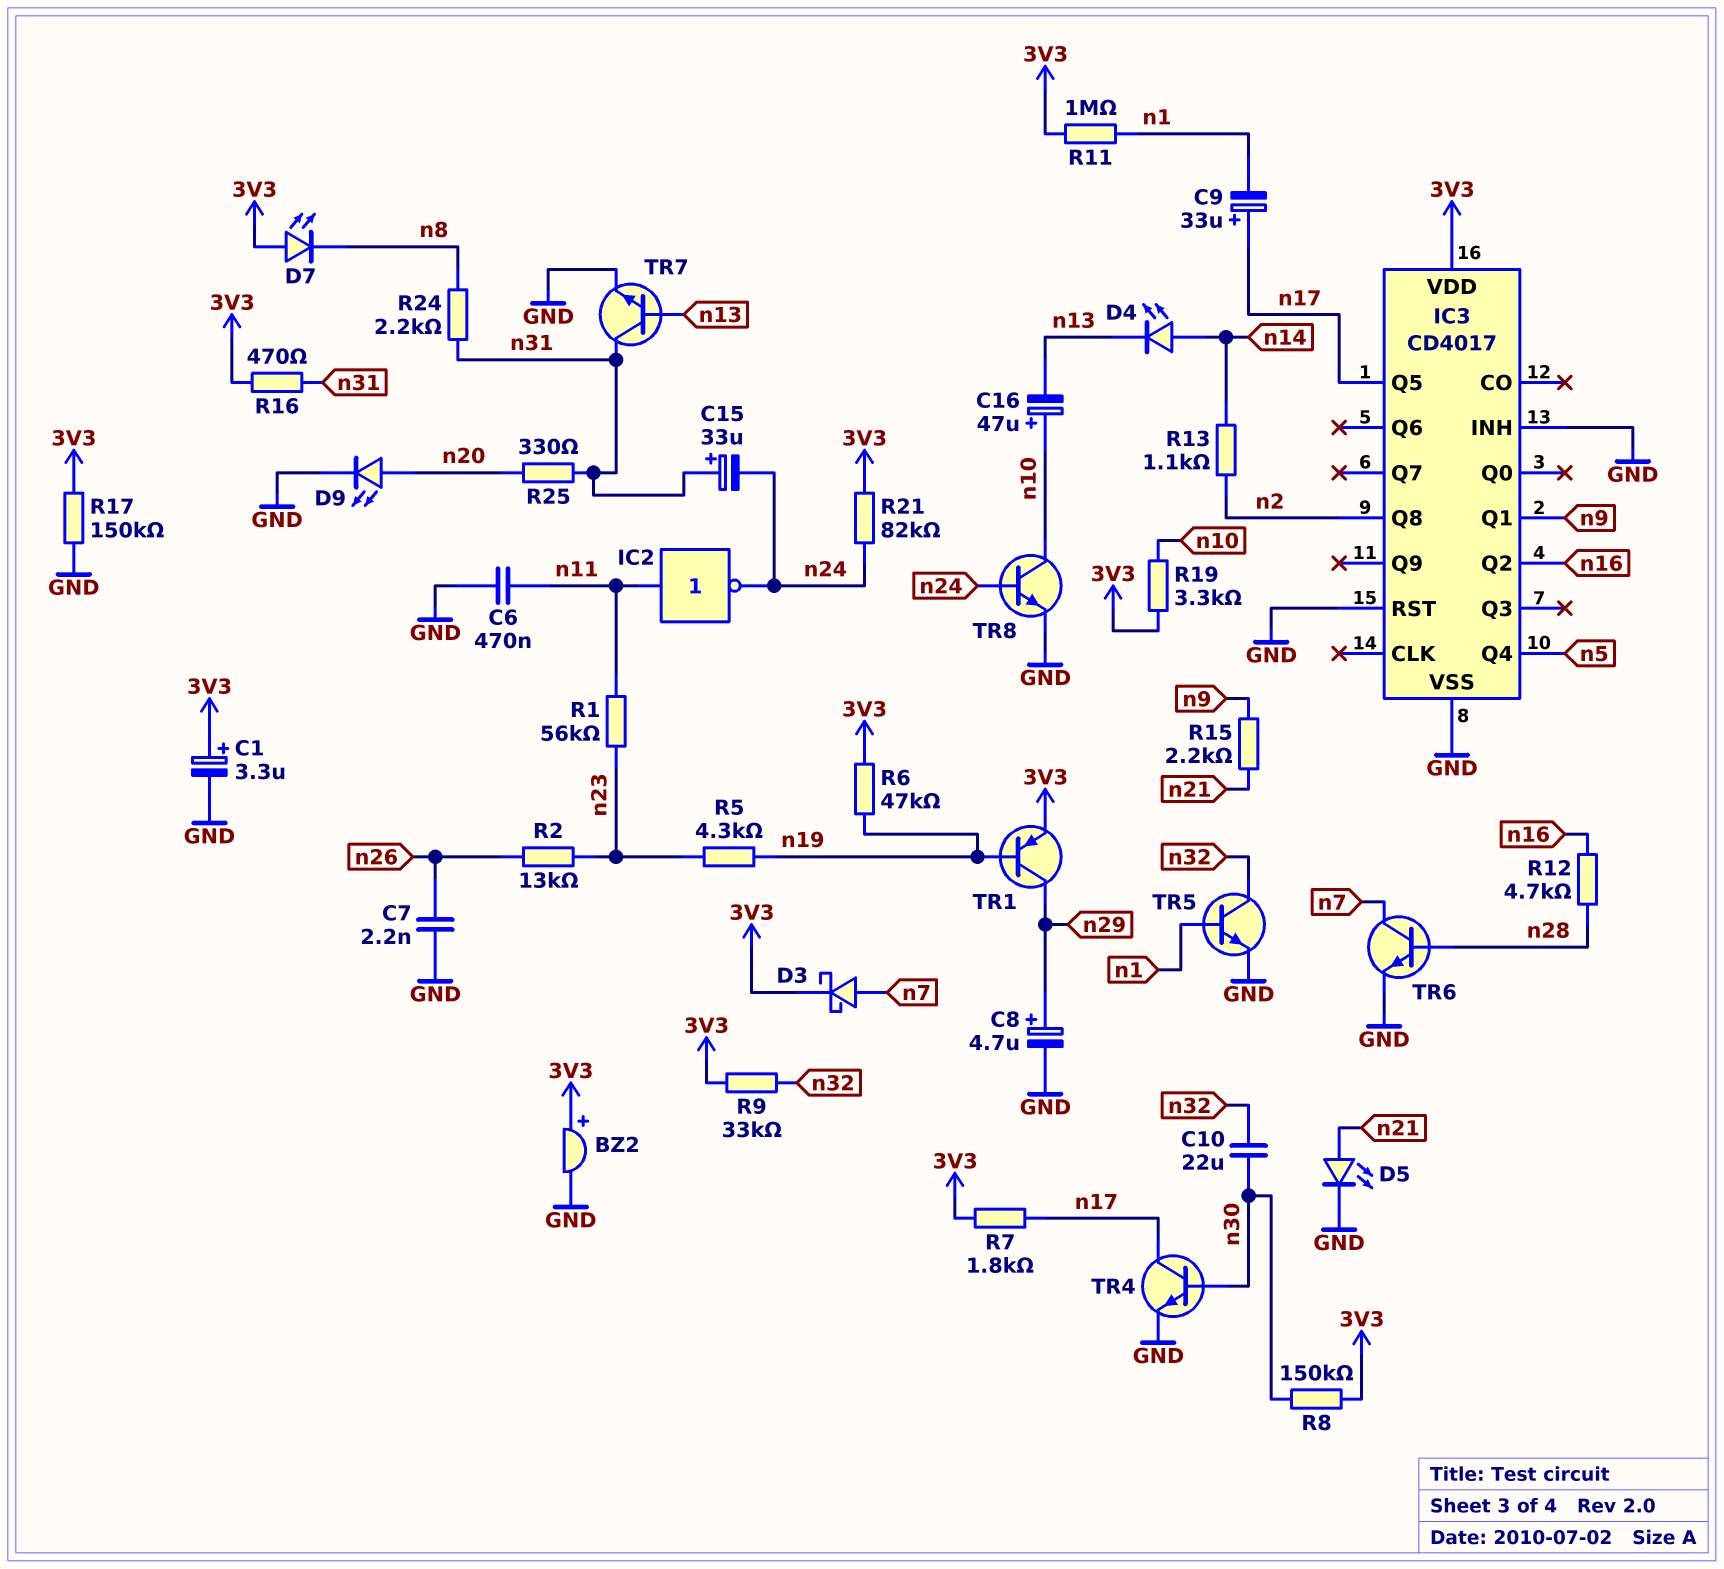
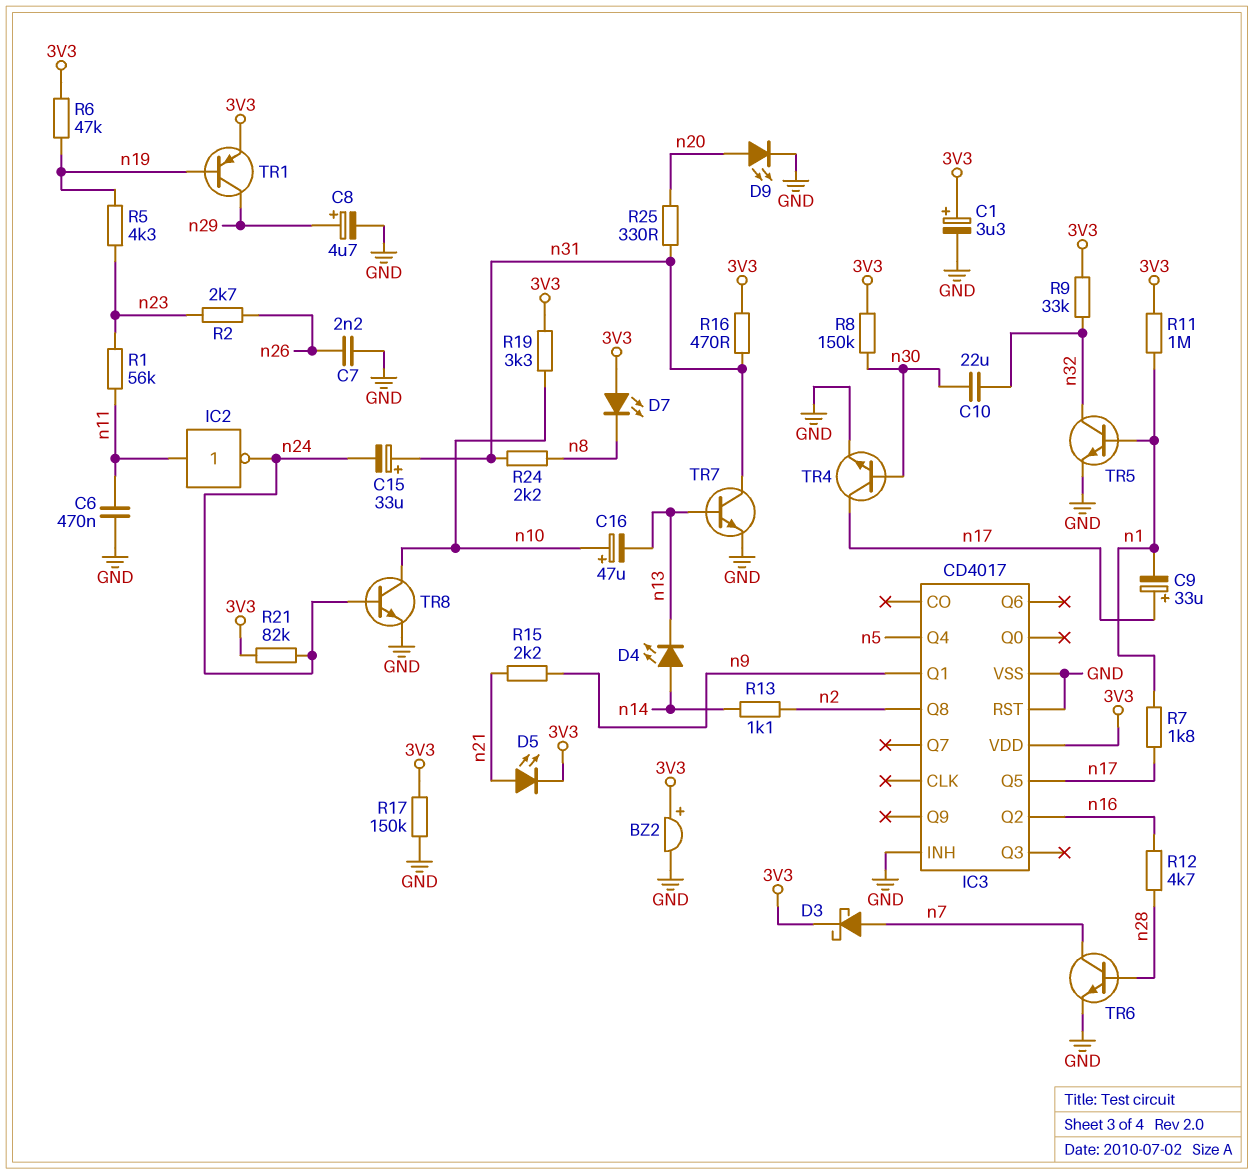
D5: LED (A n21, K GND) -> LED (A n21, K 3V3)
R2: 13k (n23, n26) -> 2.7k (n23, n26)
R7: 1.8k (3V3, n17) -> 1.8k (n1, n17)

